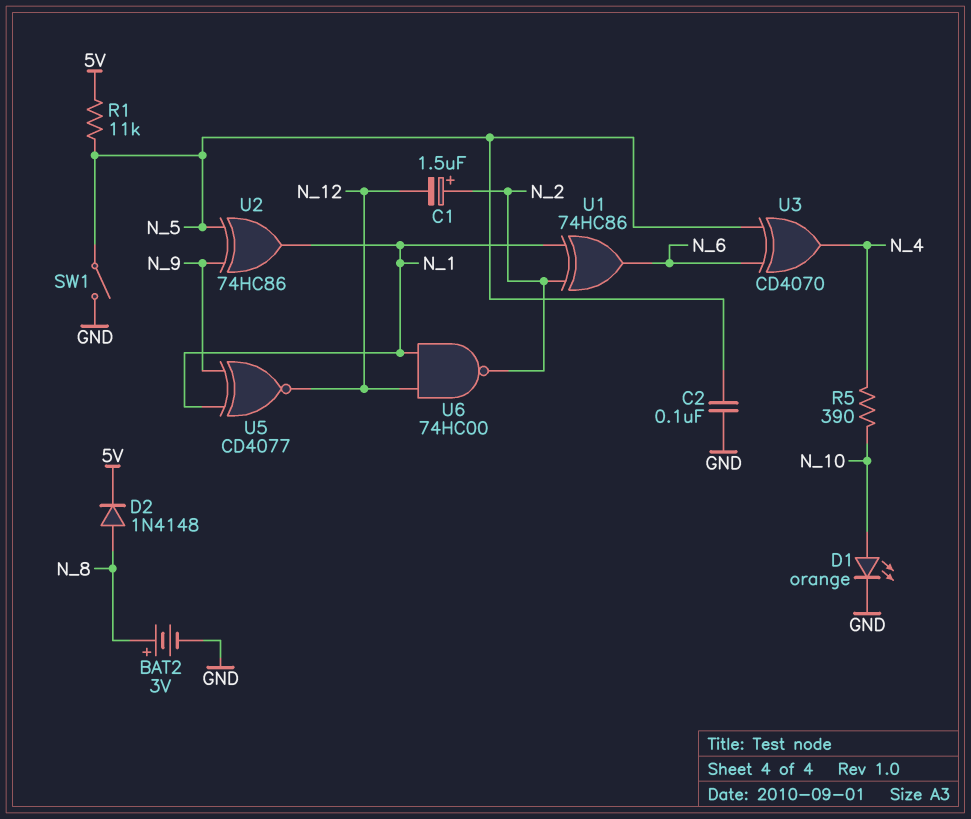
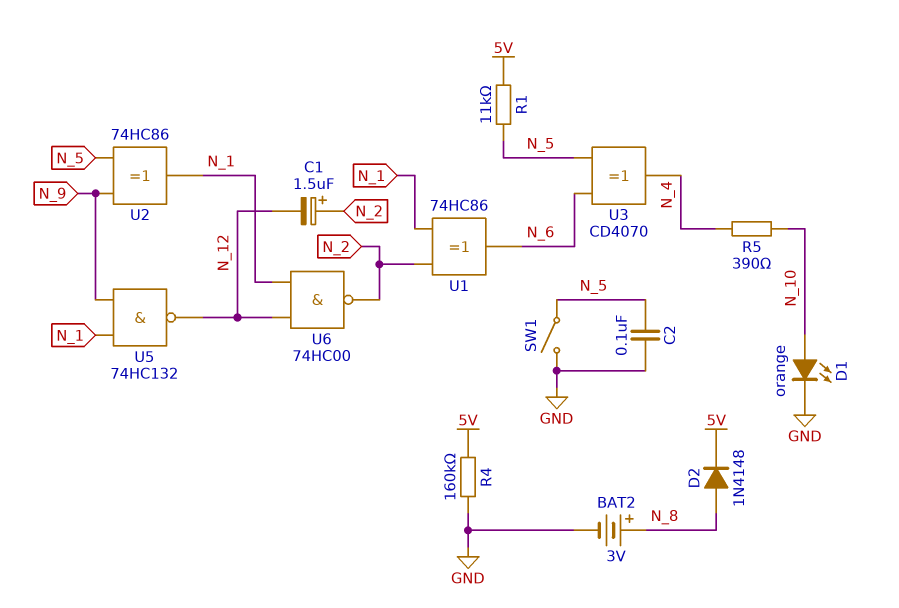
R4: none -> 160k (5V, GND)
U5: XNOR CD4077 (in N_1, in N_9, out N_12) -> NAND 74HC132 (in N_1, in N_9, out N_12)

